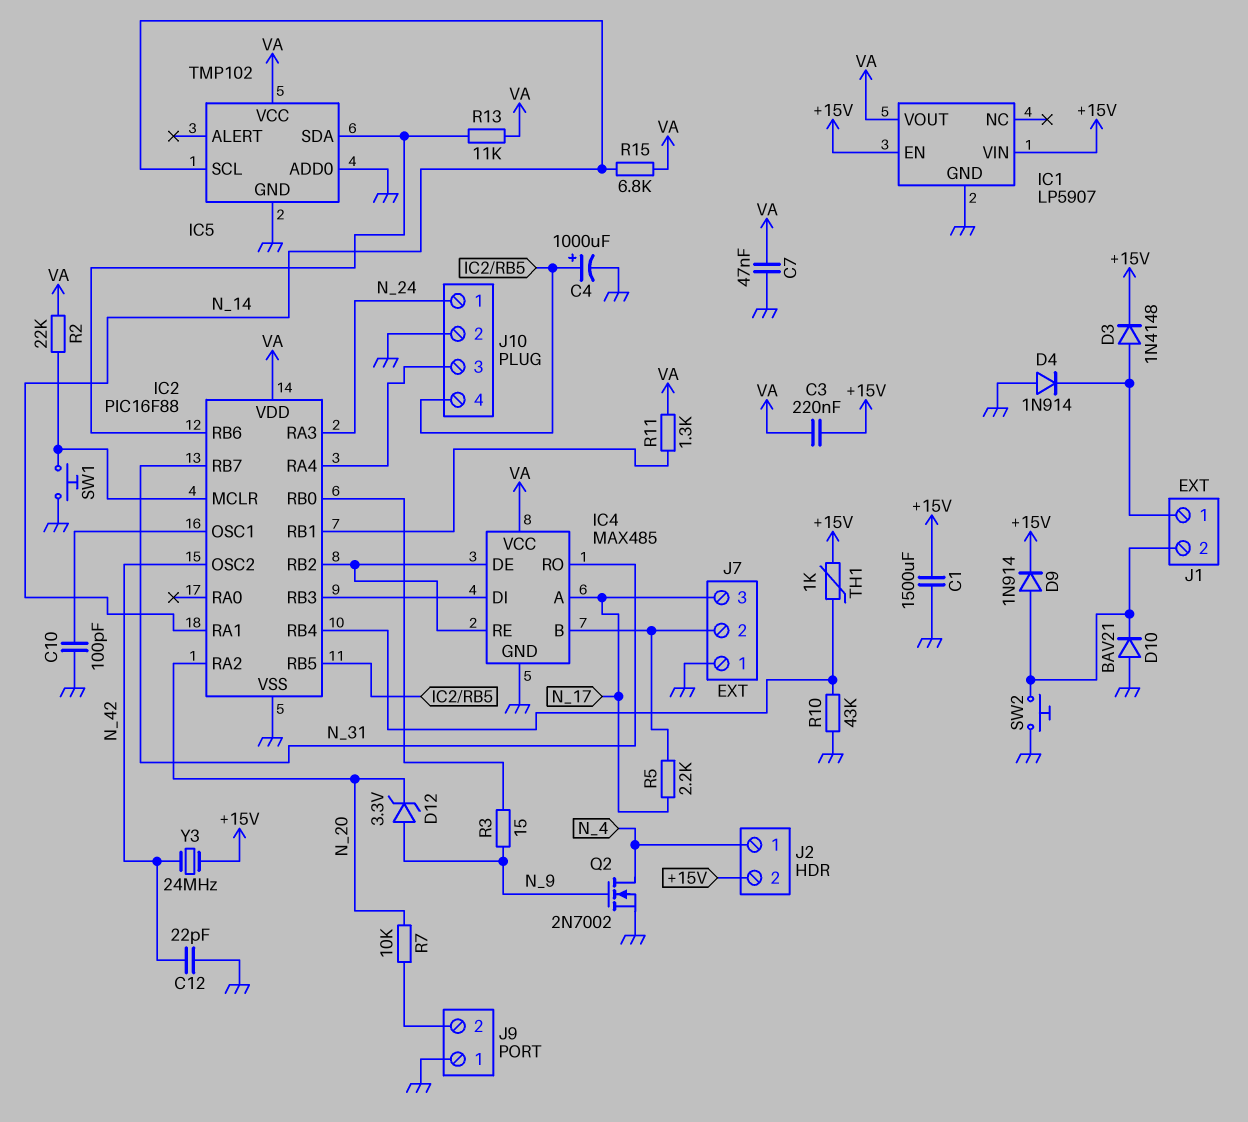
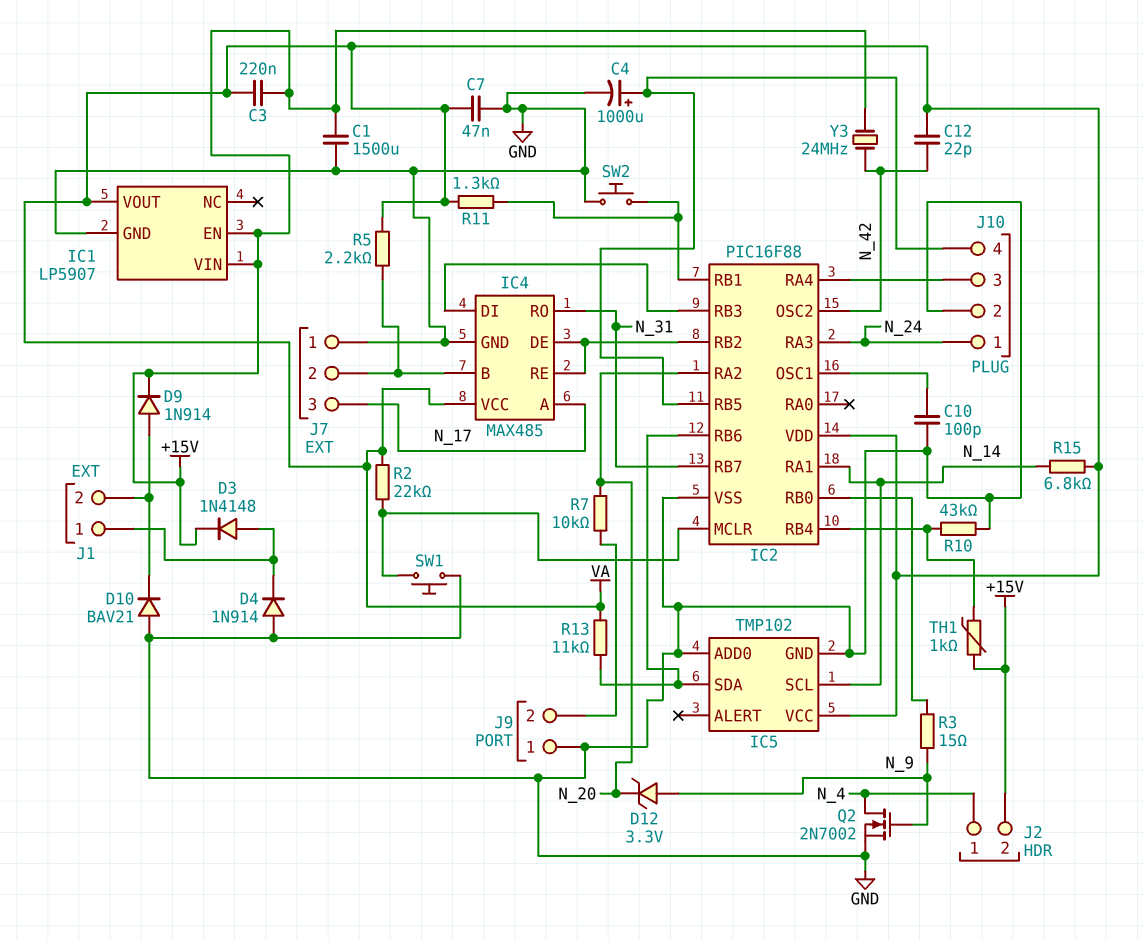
C12: 22pF (GND, N_42) -> 22pF (N_42, VA)
R5: 2.2k (IC4/B, N_17) -> 2.2k (IC4/B, VA)
SW2: button (GND, J1/2) -> button (GND, IC2/RB1)

